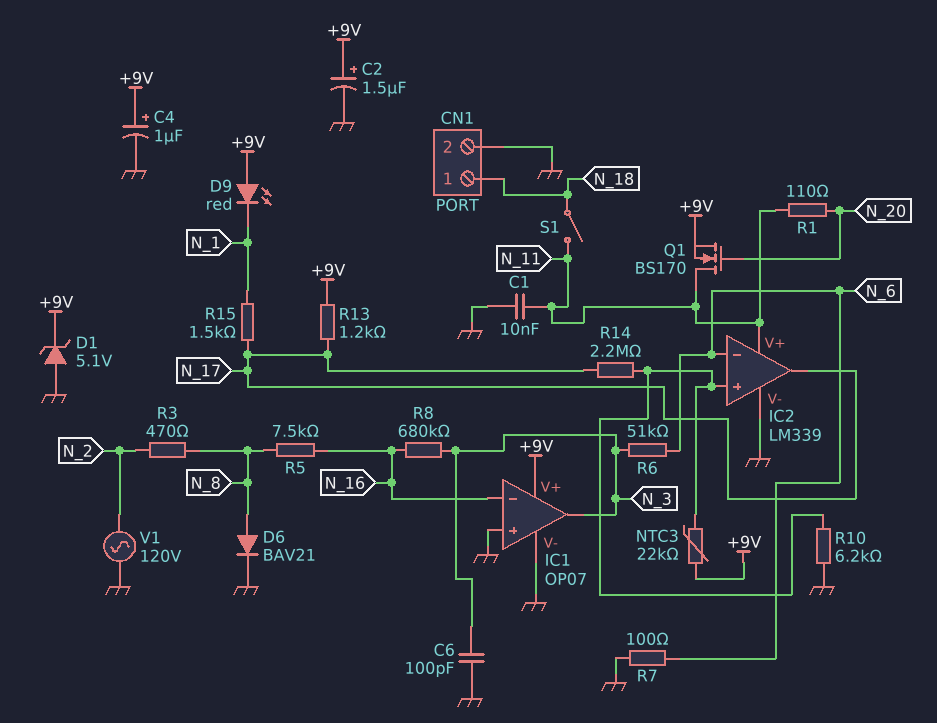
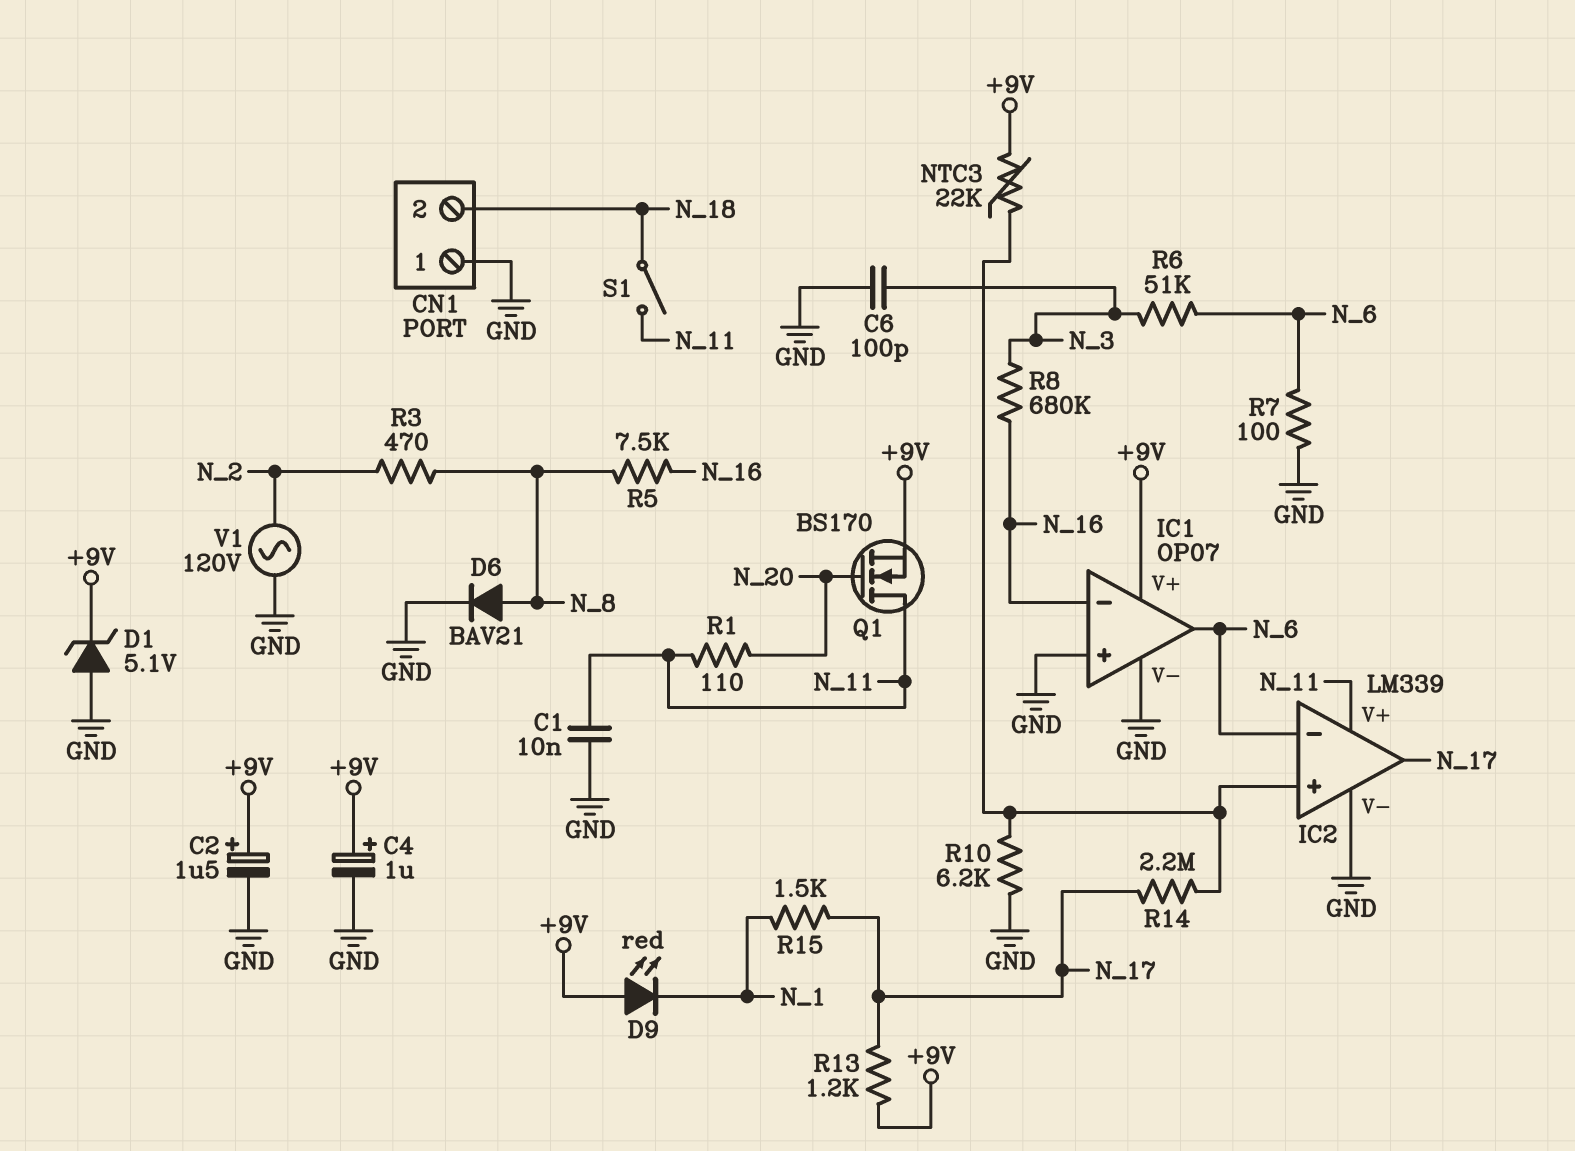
CN1 pin 1: N_18 -> GND
CN1 pin 2: GND -> N_18
IC1 pin out: N_3 -> N_6

